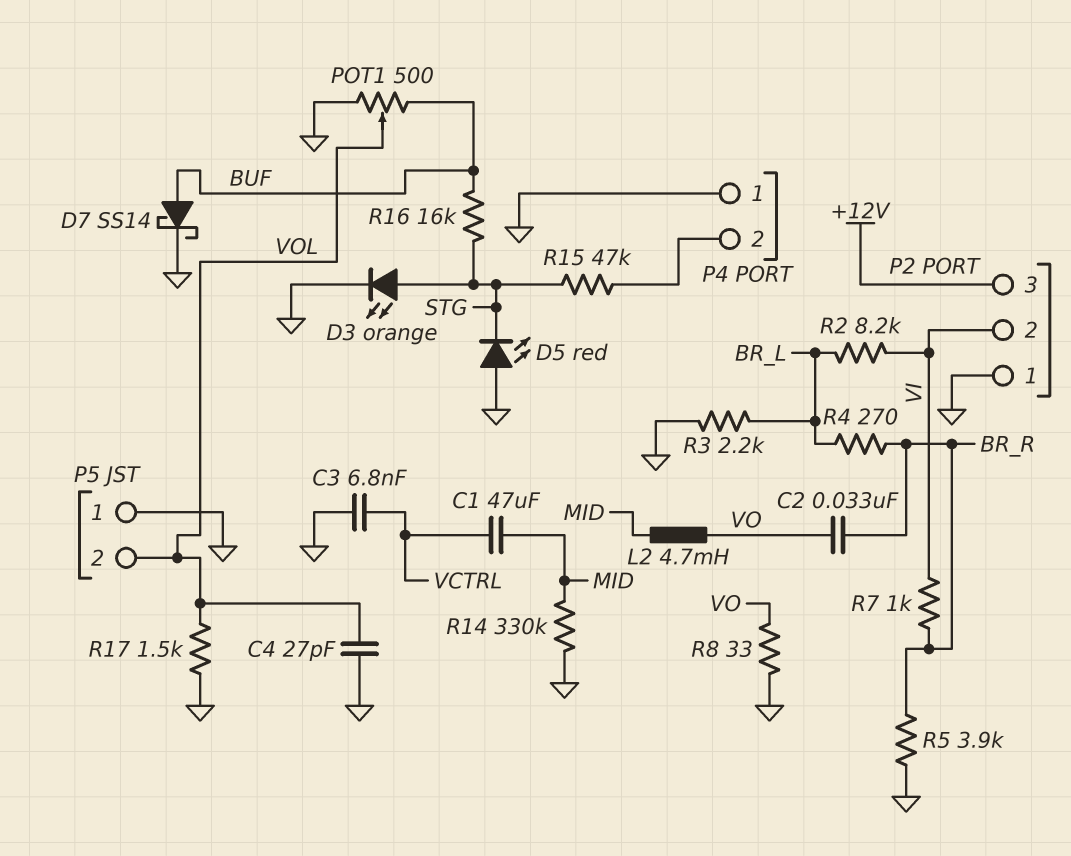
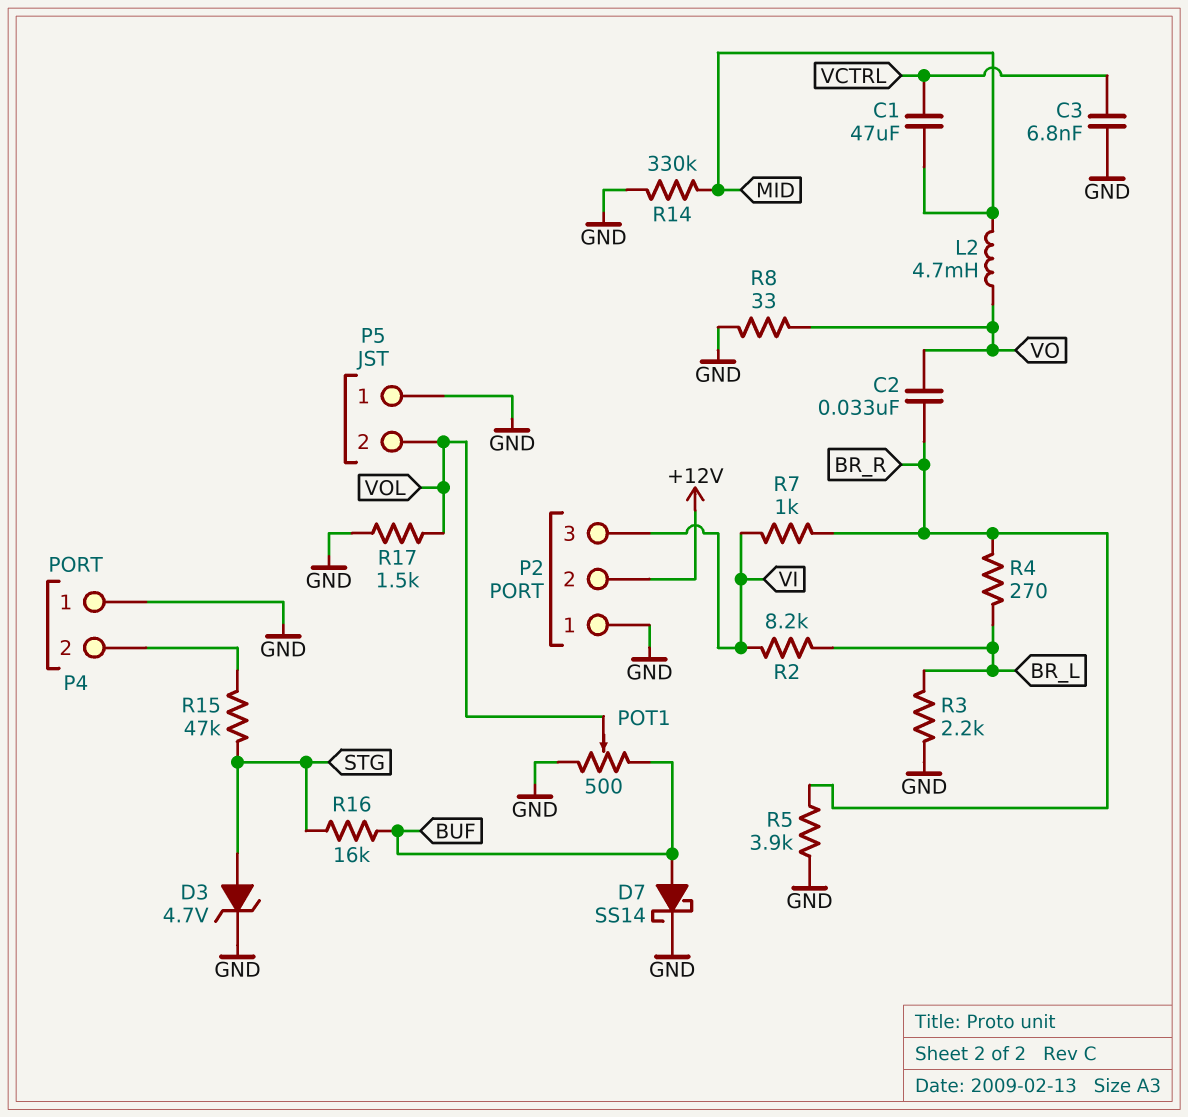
C4: 27pF (GND, VOL) -> none
D3: LED orange (A STG, K GND) -> zener 4.7V (A STG, K GND)
D5: LED red (A GND, K STG) -> none
P2 pin 2: VI -> +12V
P2 pin 3: +12V -> VI

